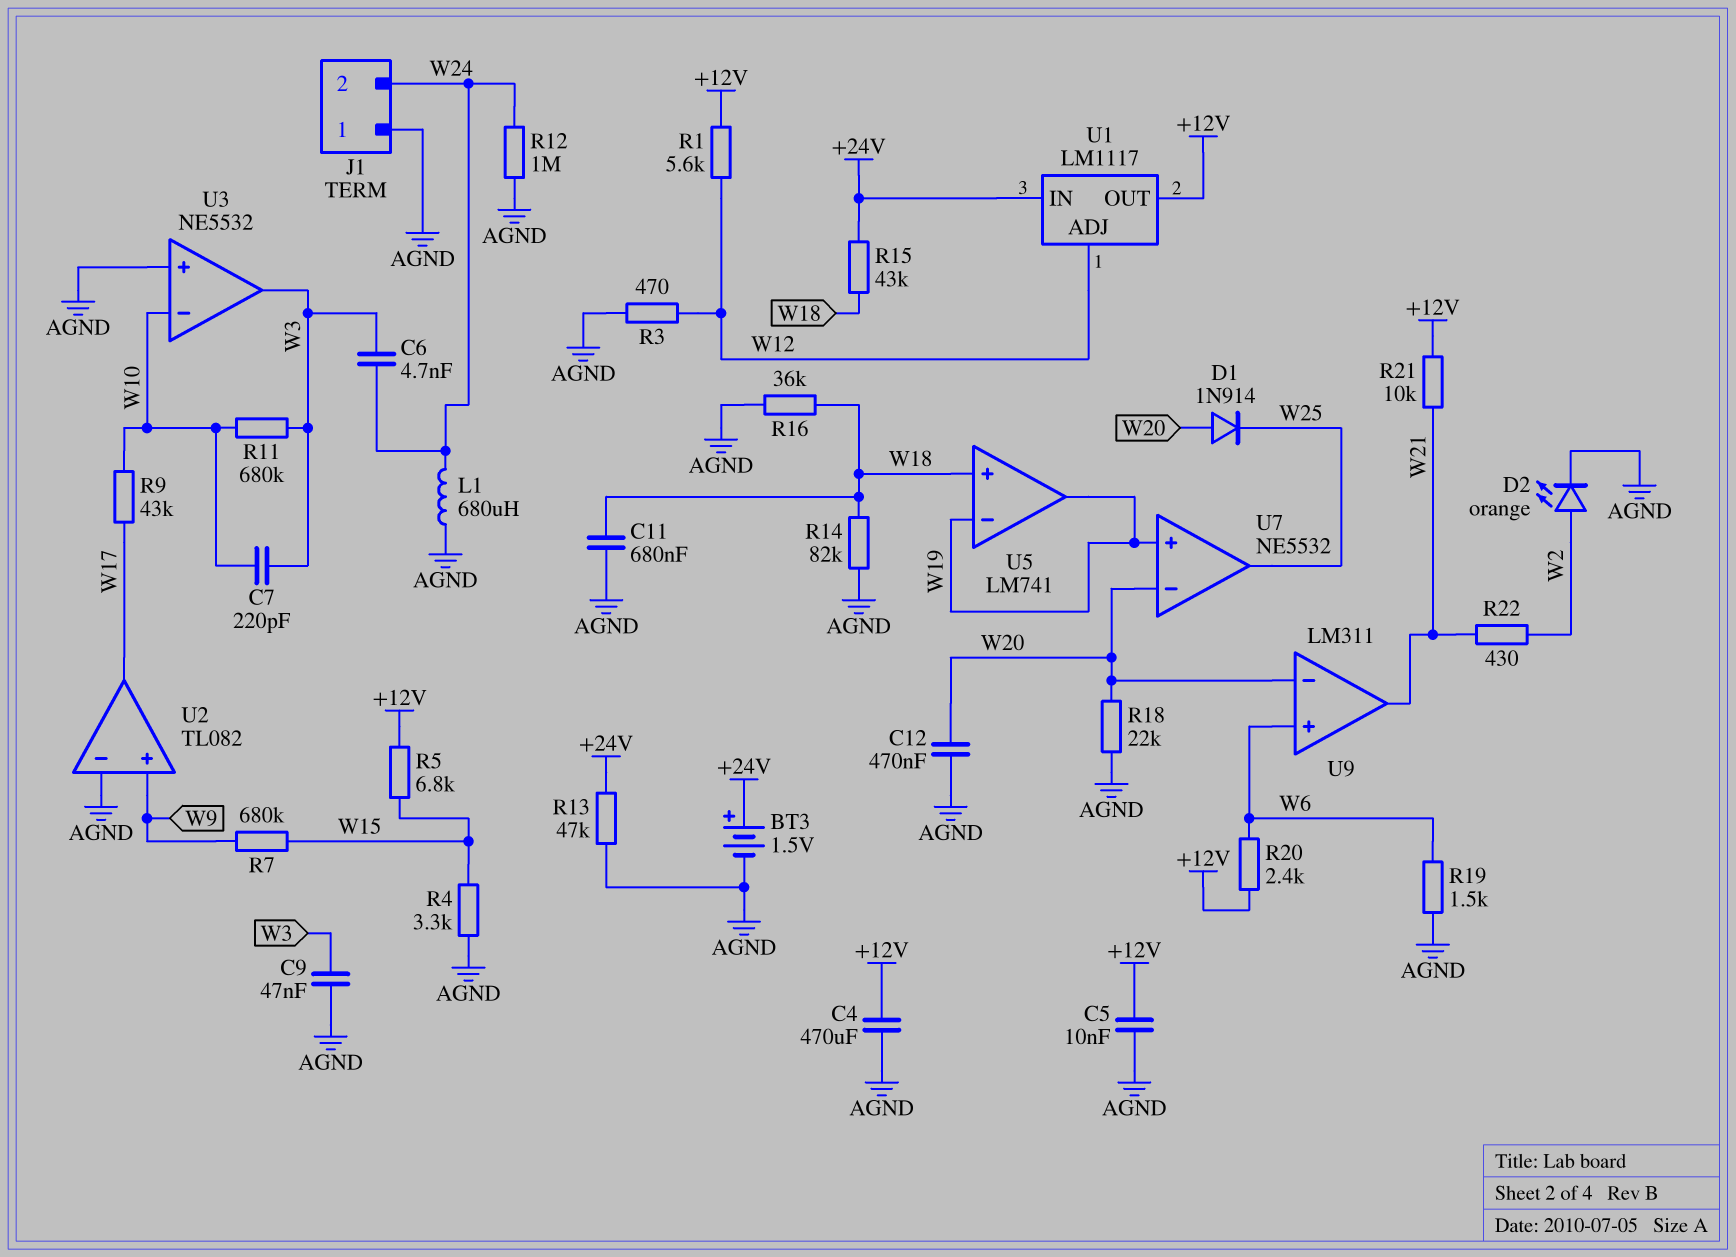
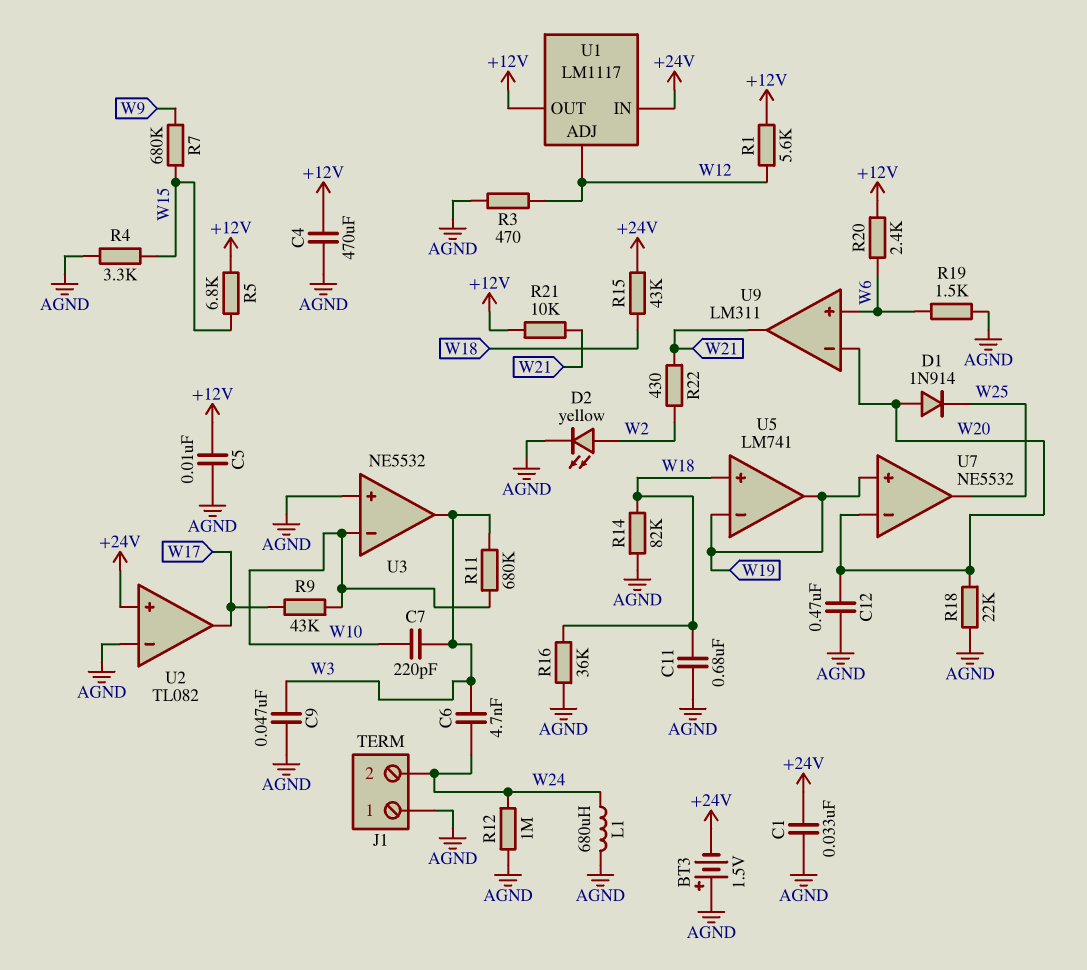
BT3: 1.5V (plus +24V, minus AGND) -> 1.5V (plus AGND, minus +24V)
C1: none -> 33nF (+24V, AGND)
D2: LED orange (A W2, K AGND) -> LED yellow (A W2, K AGND)
R13: 47k (+24V, AGND) -> none
U2 pin in+: W9 -> +24V

